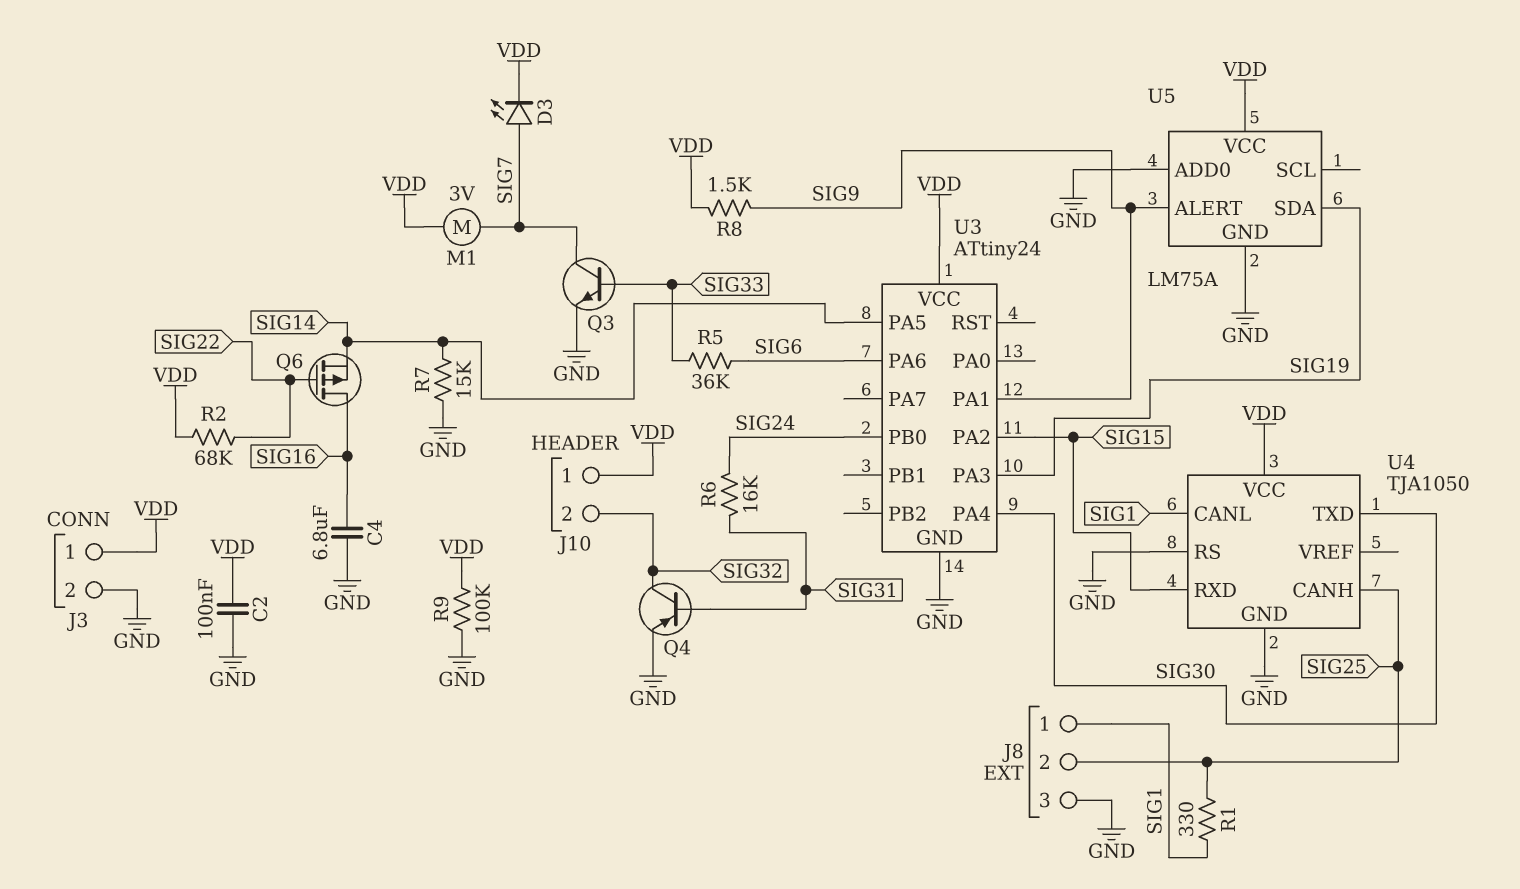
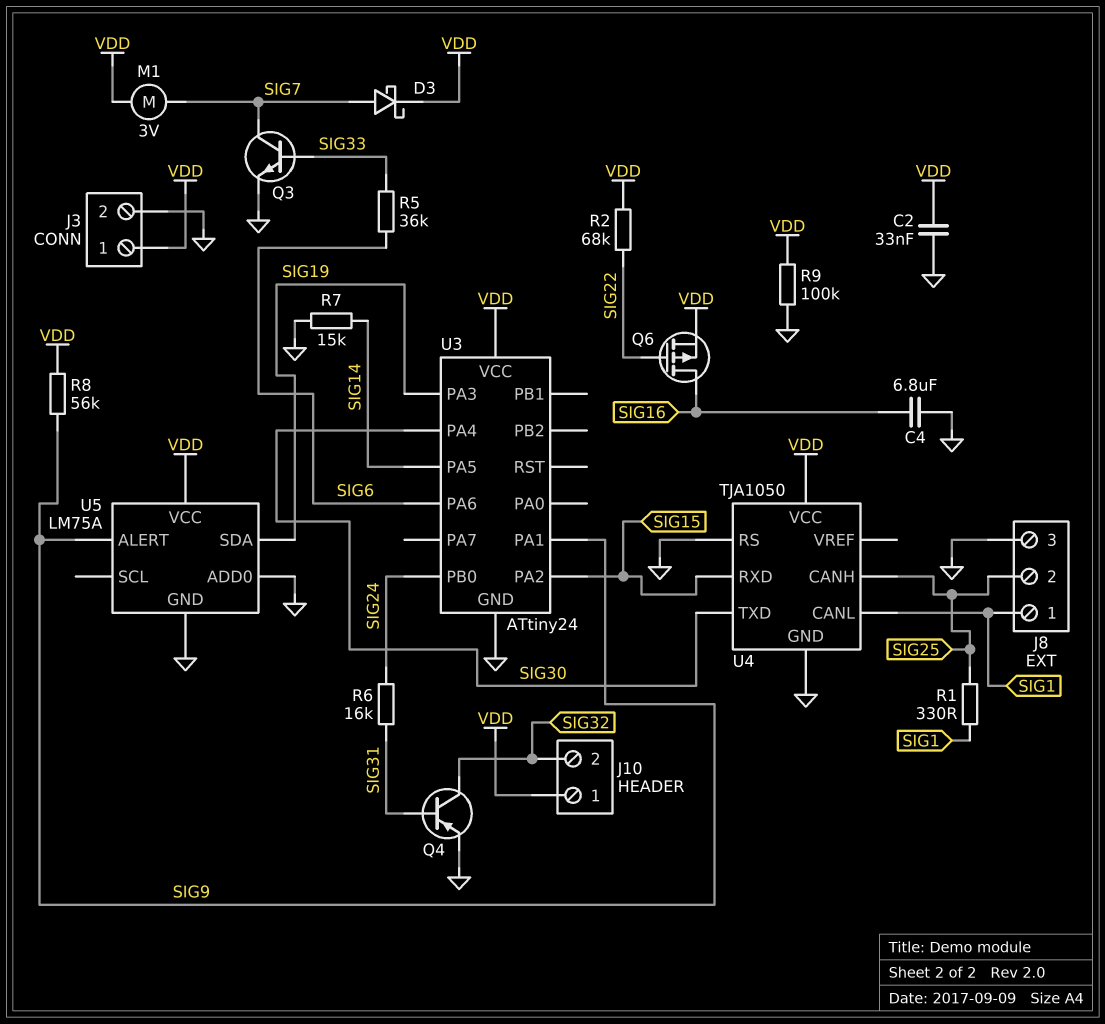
C2: 100nF (GND, VDD) -> 33nF (GND, VDD)
D3: LED (A SIG7, K VDD) -> schottky (A SIG7, K VDD)
Q6: PMOS (G SIG22, D SIG16, S SIG14) -> PMOS (G SIG22, D SIG16, S VDD)
R8: 1.5k (SIG9, VDD) -> 56k (SIG9, VDD)

